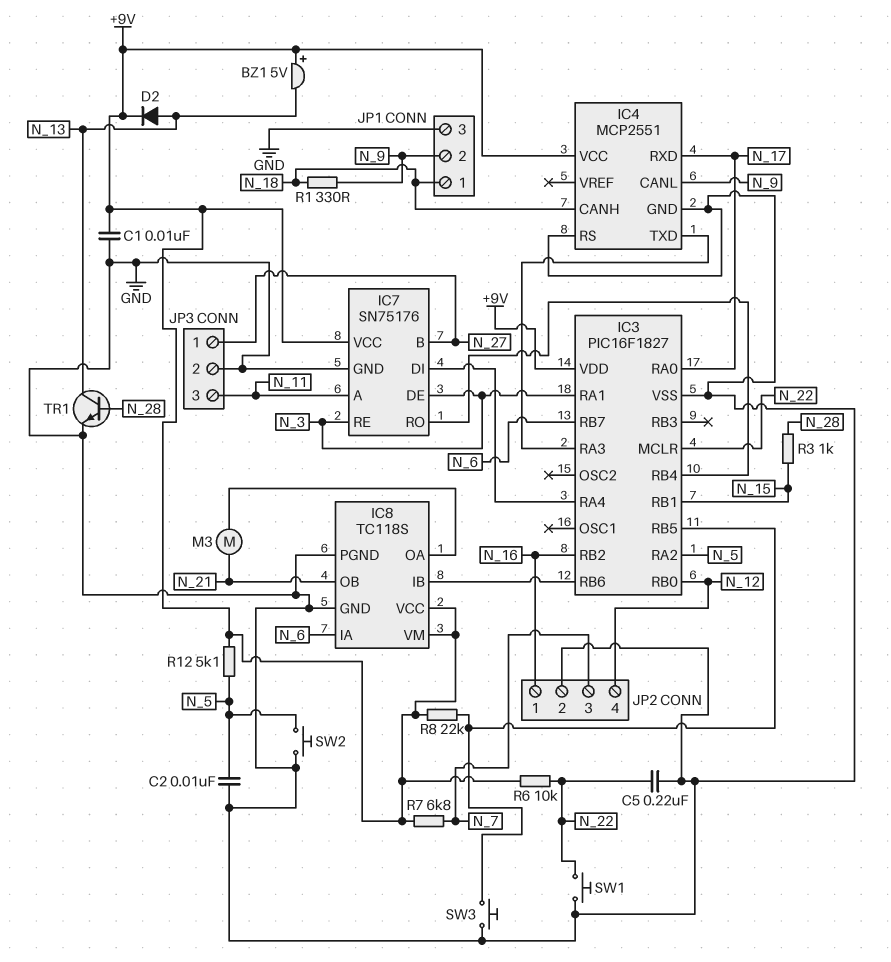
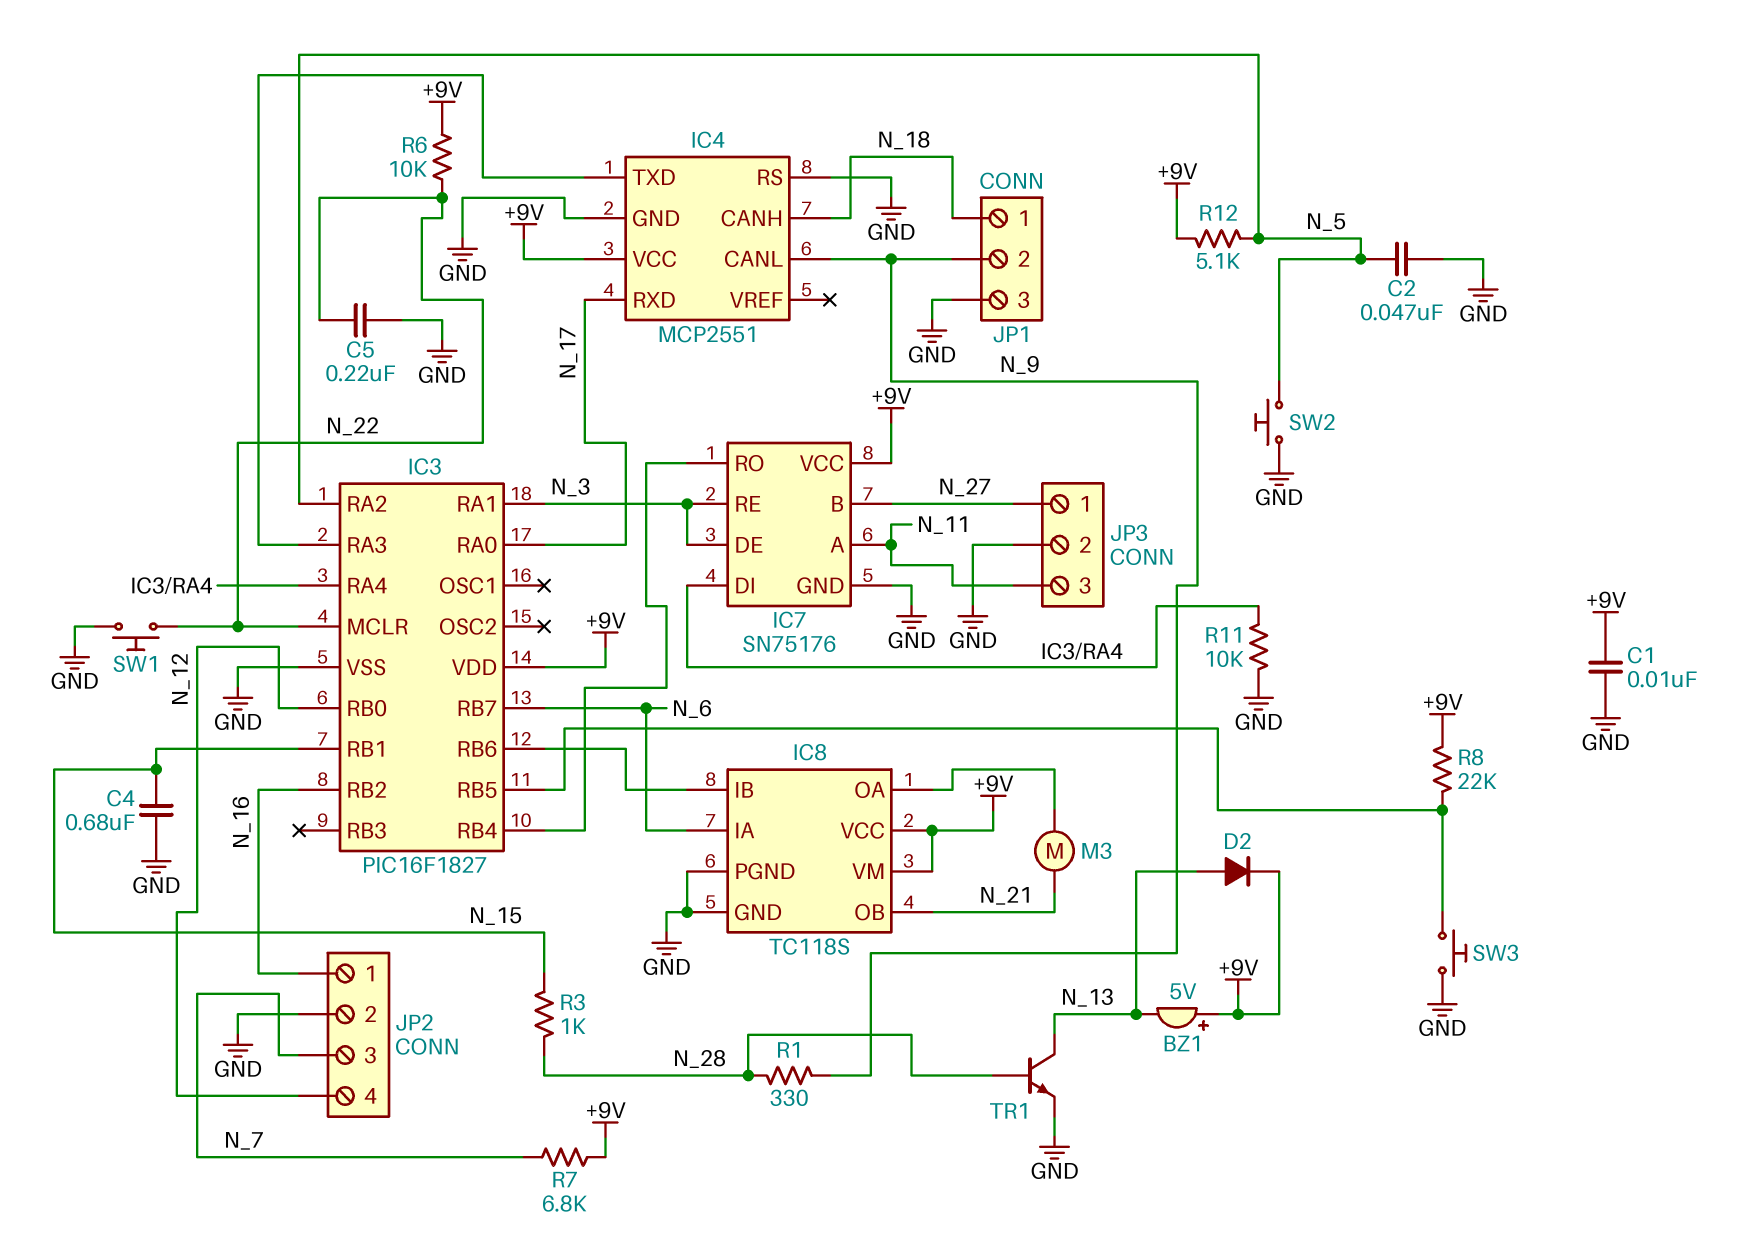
C2: 10nF (GND, N_5) -> 47nF (GND, N_5)
C4: none -> 680nF (GND, N_15)
R1: 330 (N_9, N_18) -> 330 (N_9, N_28)
R11: none -> 10k (GND, IC3/RA4)

